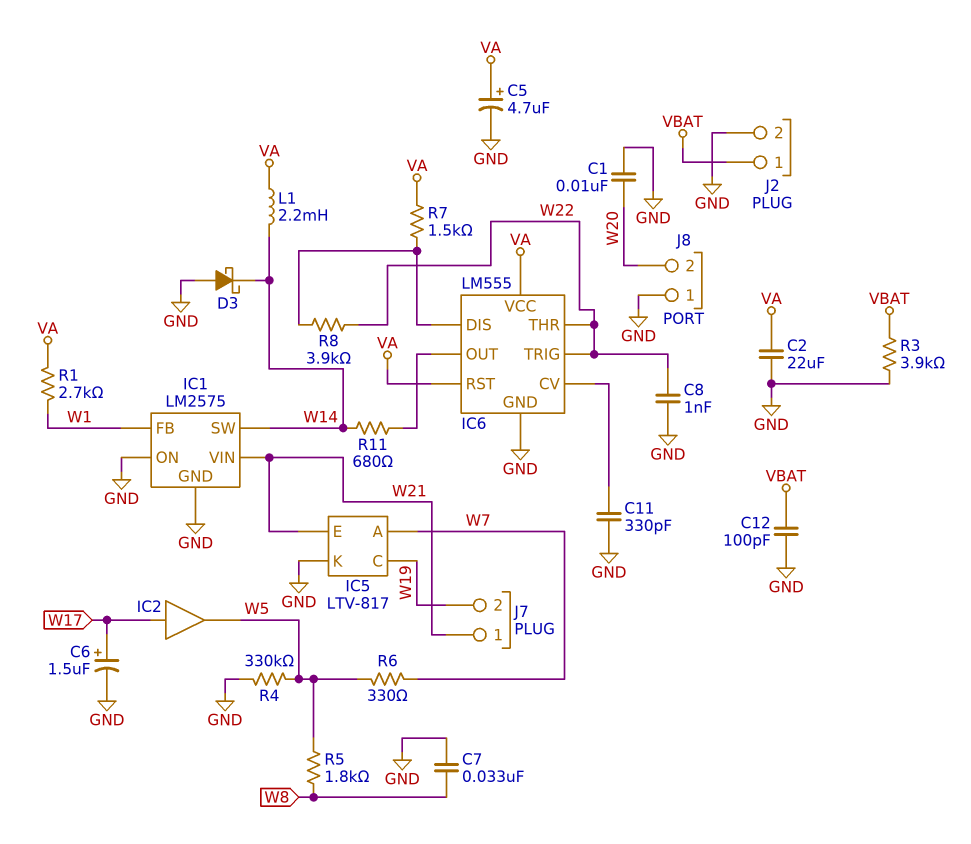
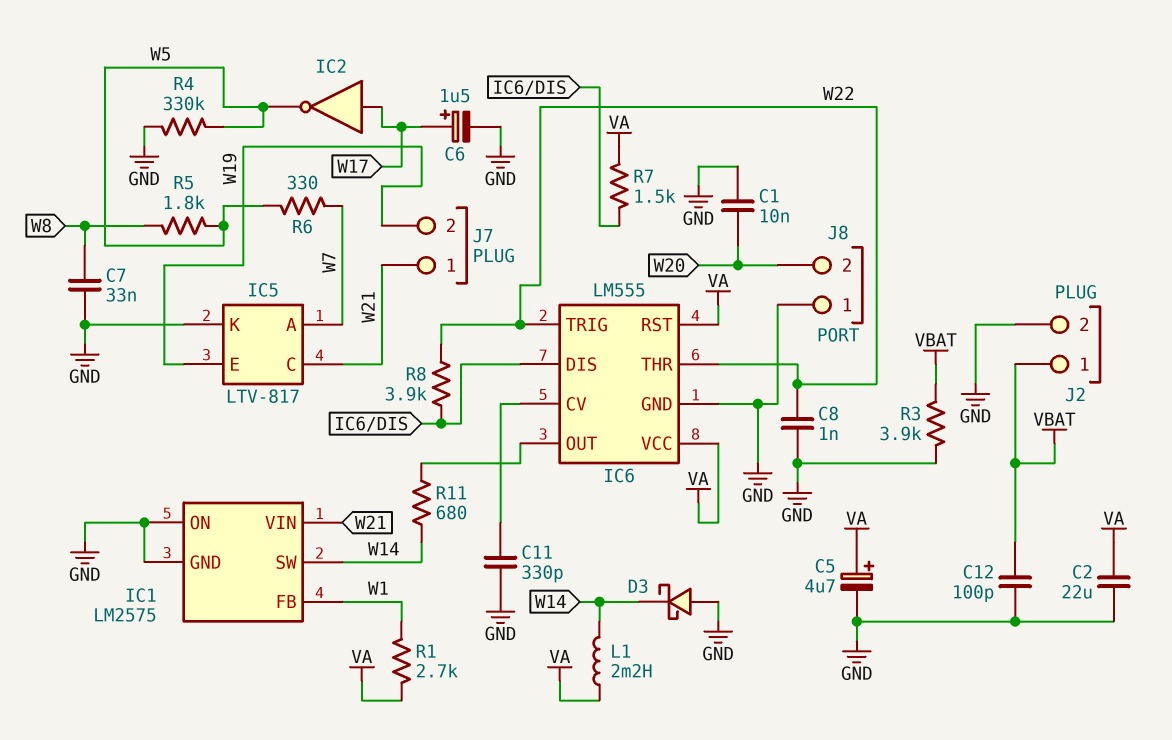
IC2: buffer (in W17, out W5) -> NOT (in W17, out W5)
IC5 pin C: W19 -> W21
IC5 pin E: W21 -> W19

